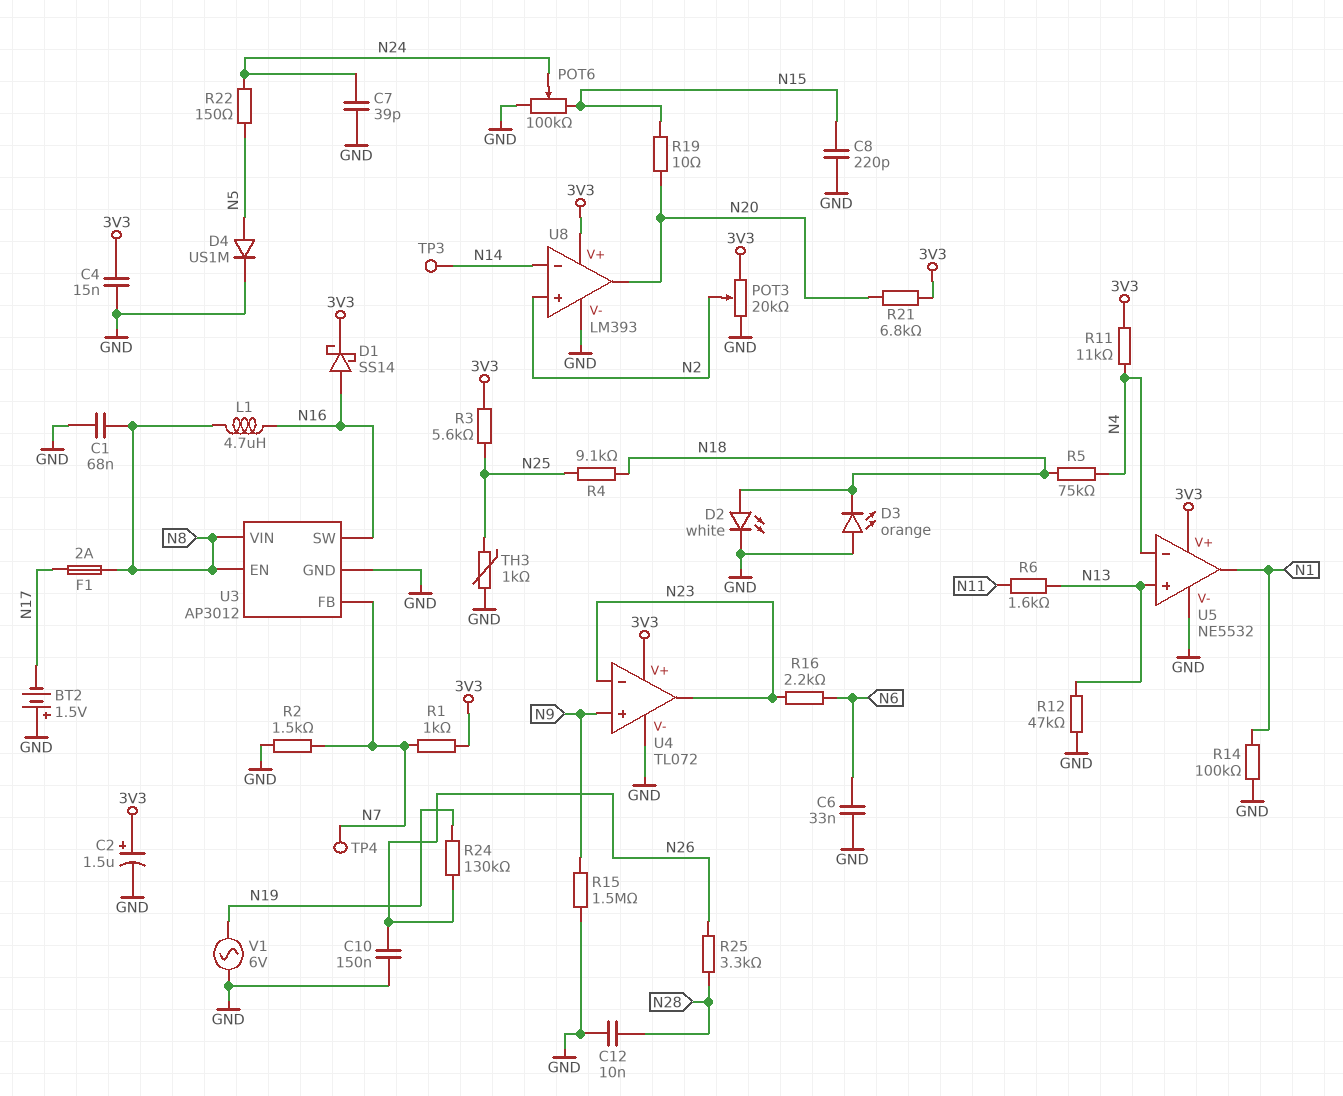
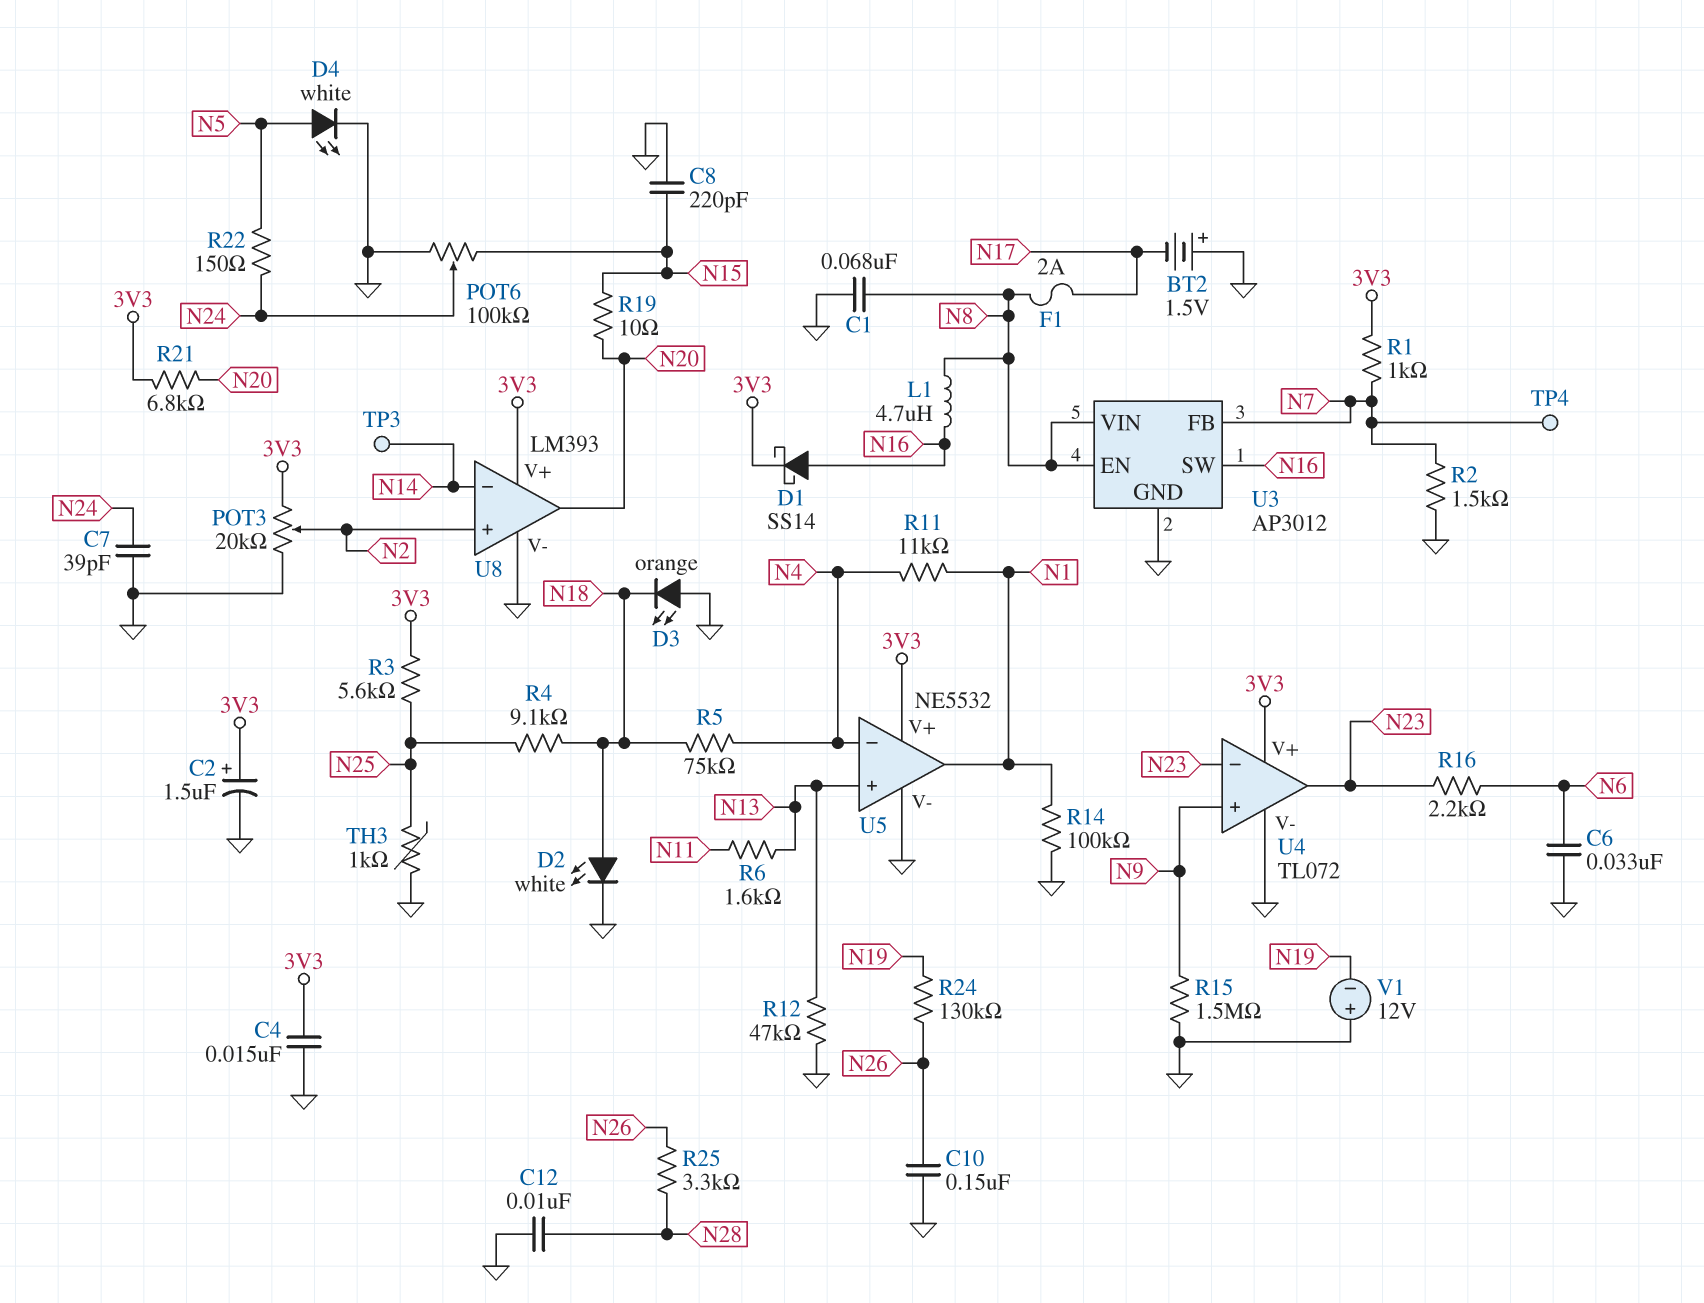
D4: diode US1M (A N5, K GND) -> LED white (A N5, K GND)
R11: 11k (3V3, N4) -> 11k (N1, N4)
V1: AC 6V (GND, N19) -> 12V (plus GND, minus N19)

